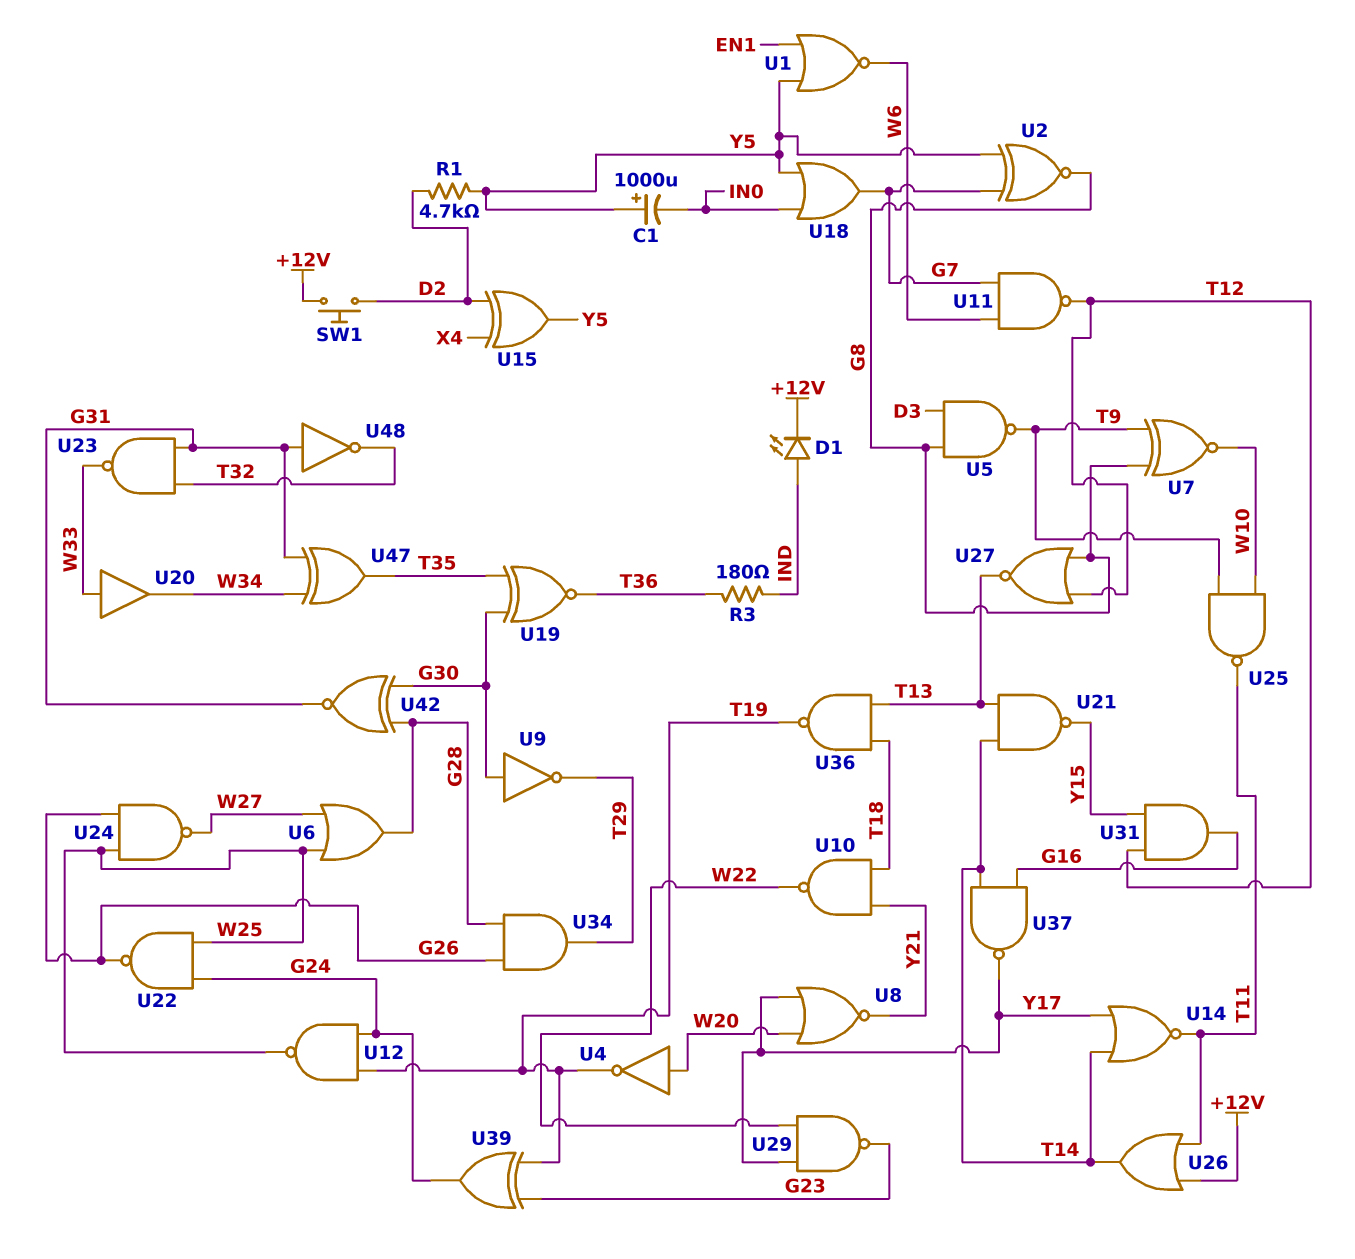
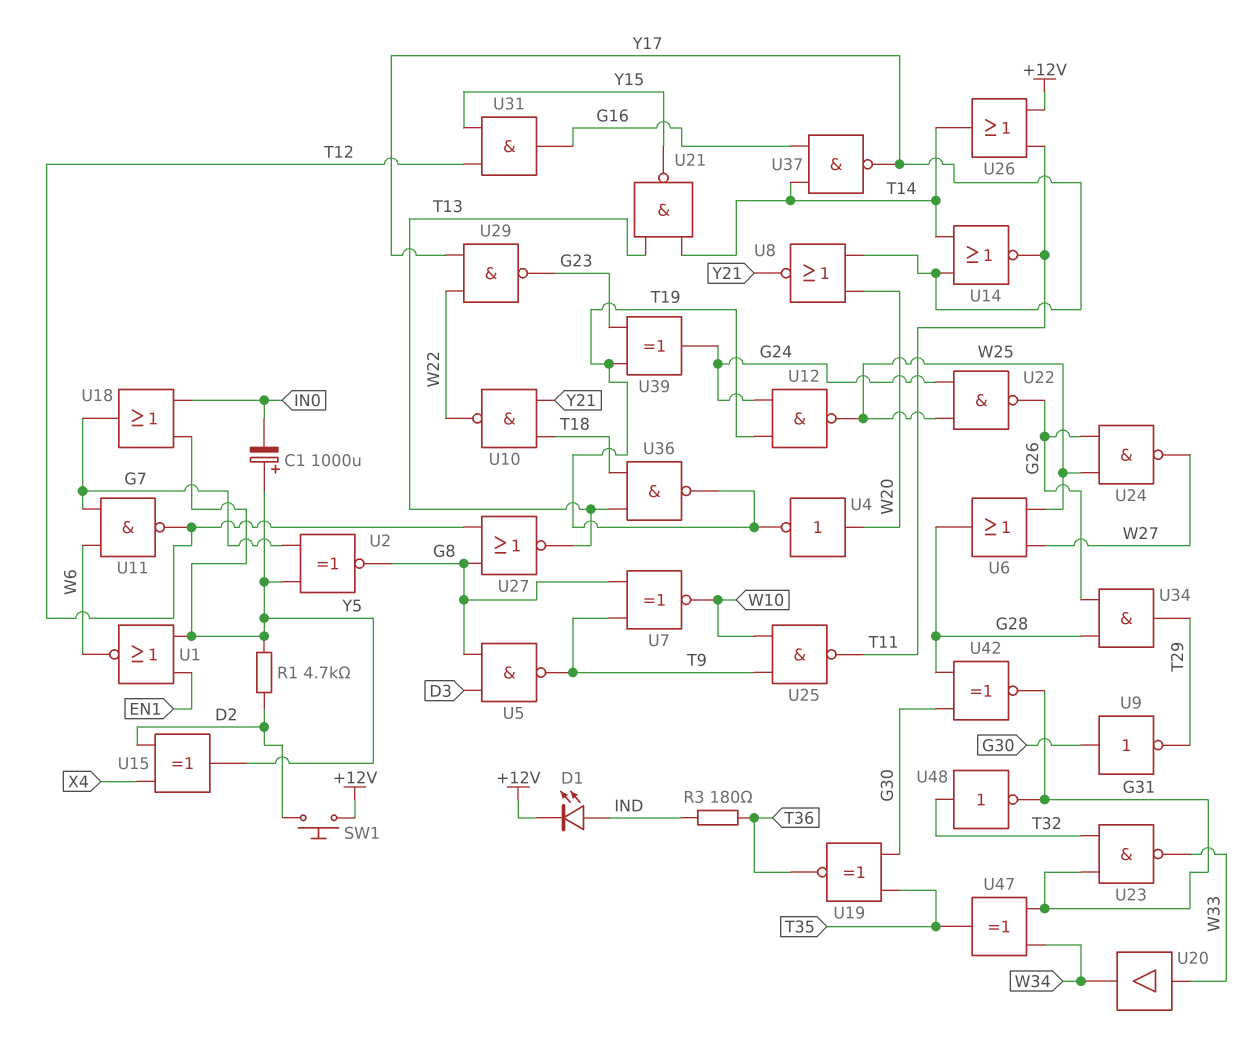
U48: NOT (in G31, out T32) -> NOT (in T32, out G31)

